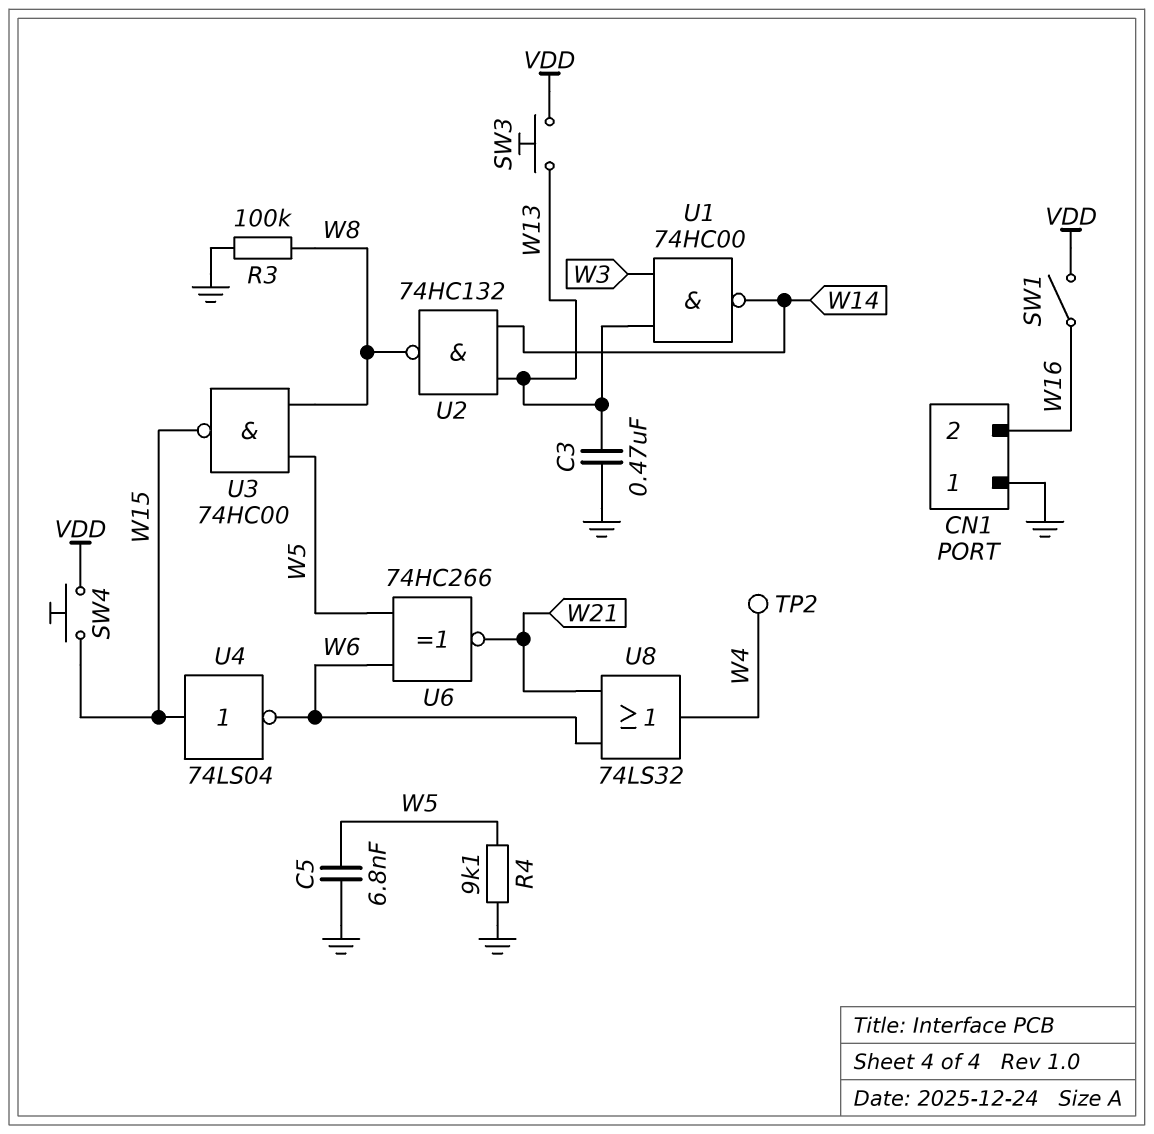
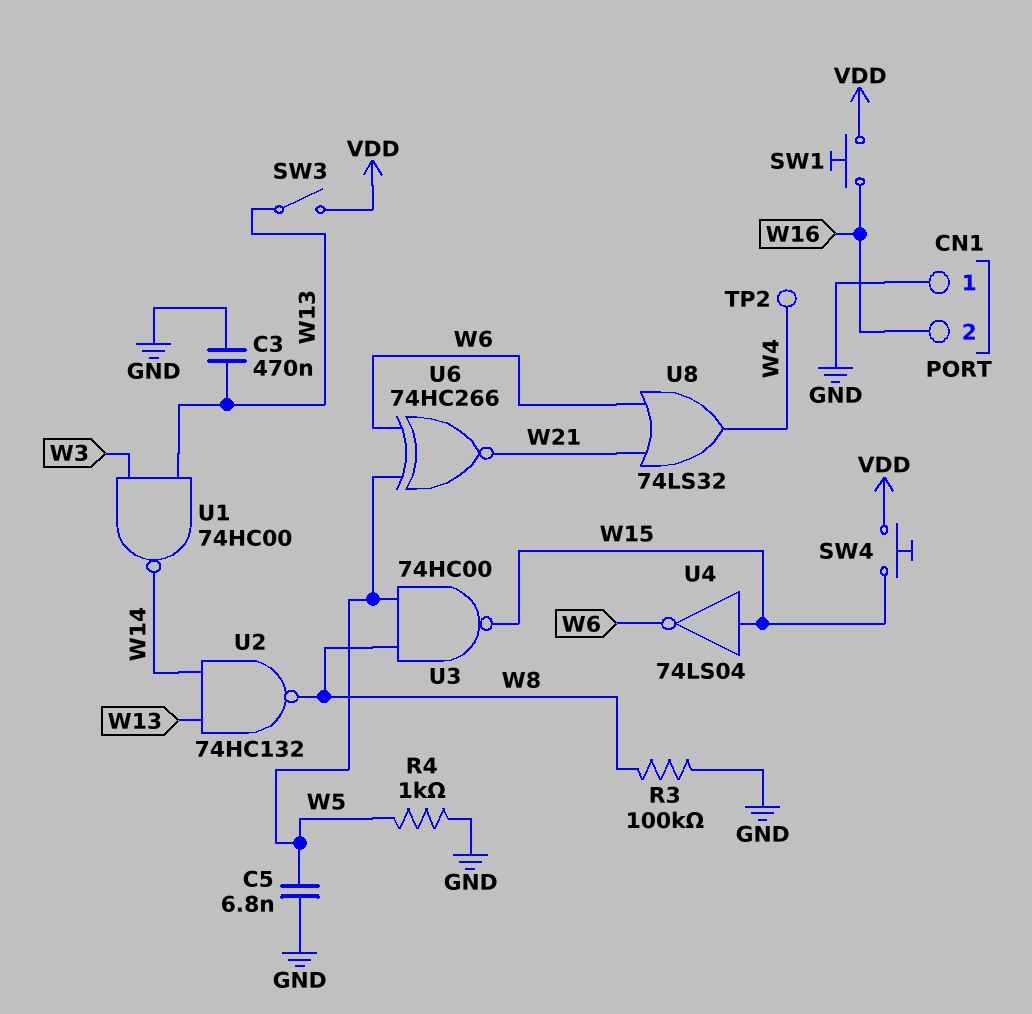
R4: 9.1k (GND, W5) -> 1k (GND, W5)
SW1: switch (VDD, W16) -> button (VDD, W16)
SW3: button (VDD, W13) -> switch (VDD, W13)

